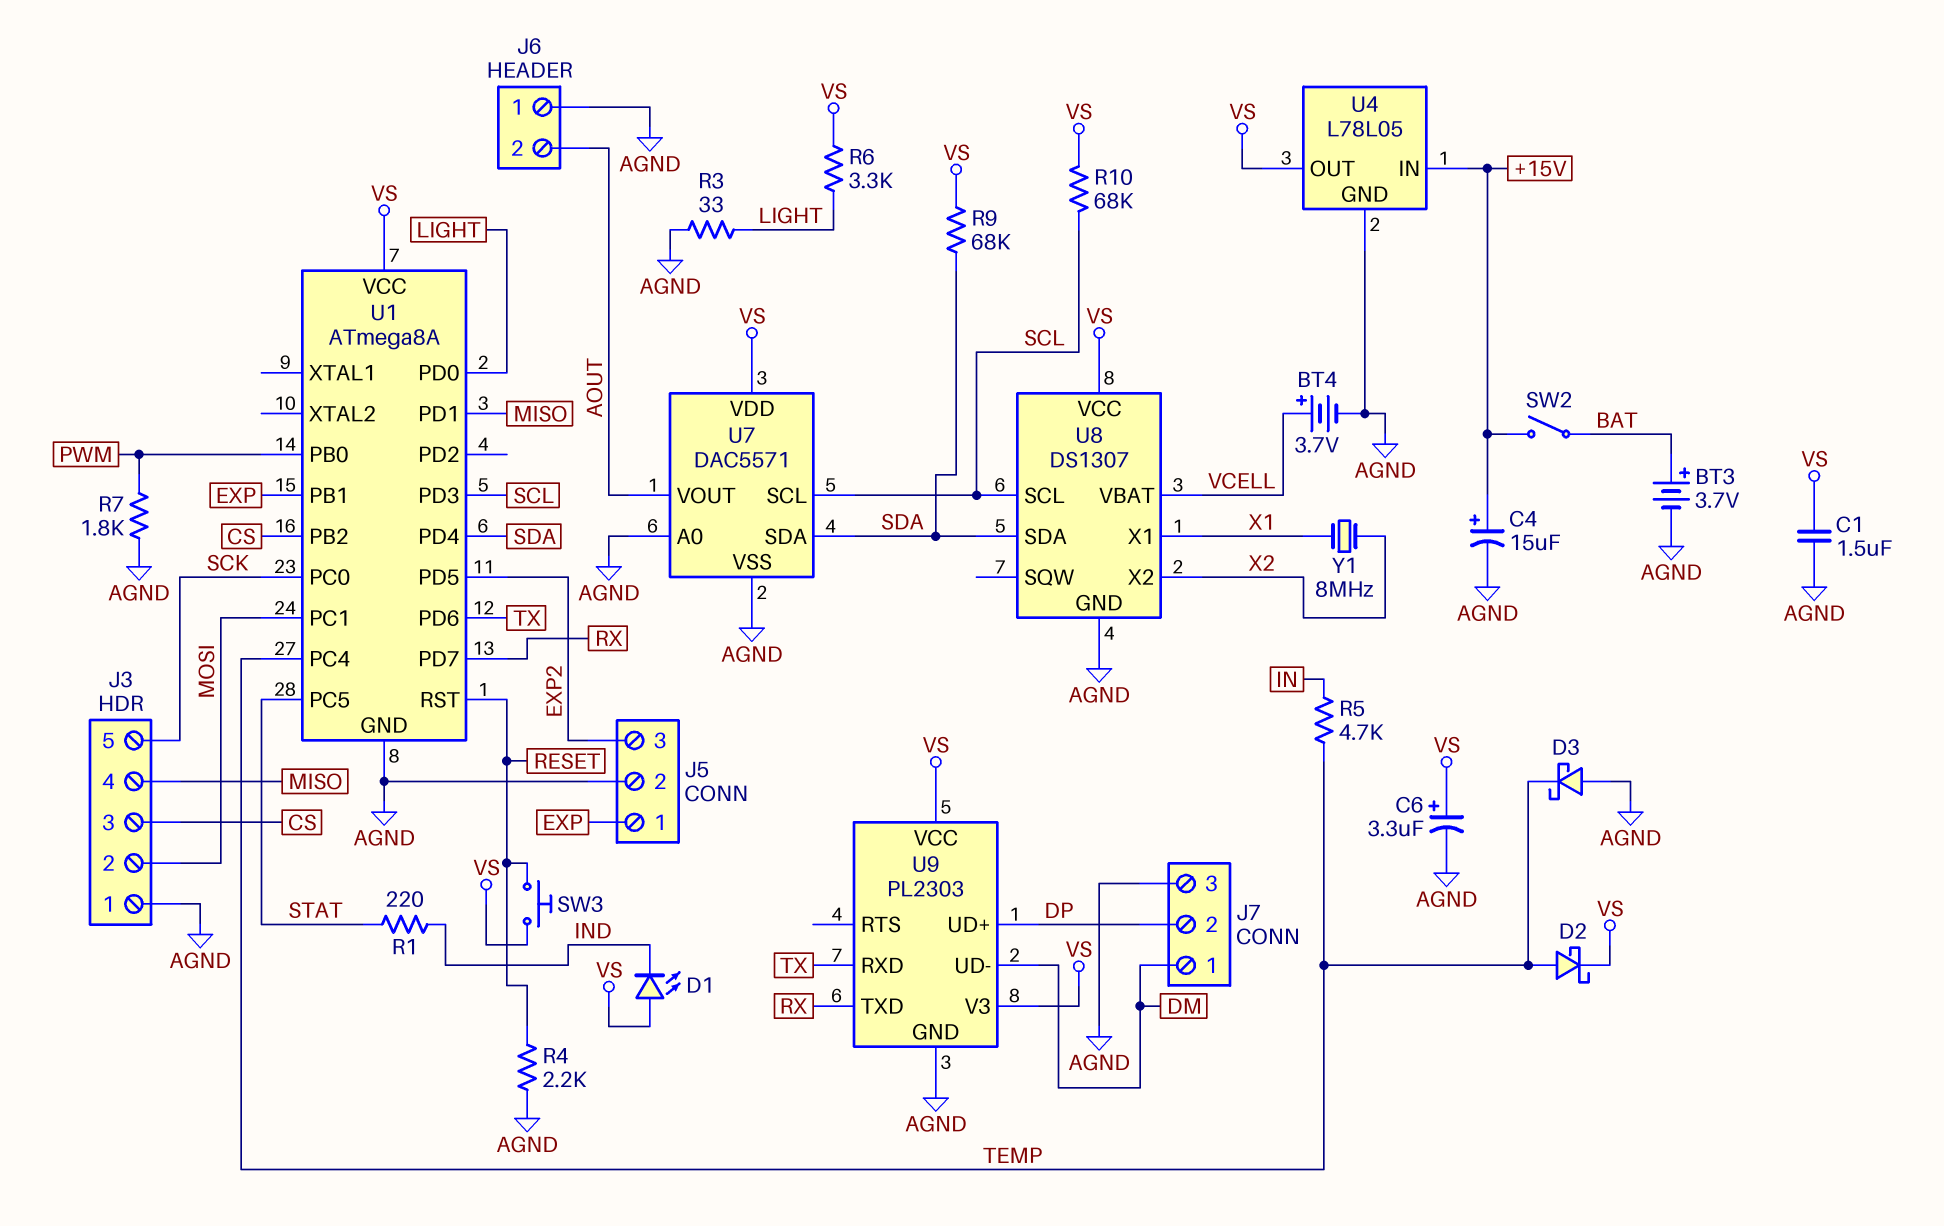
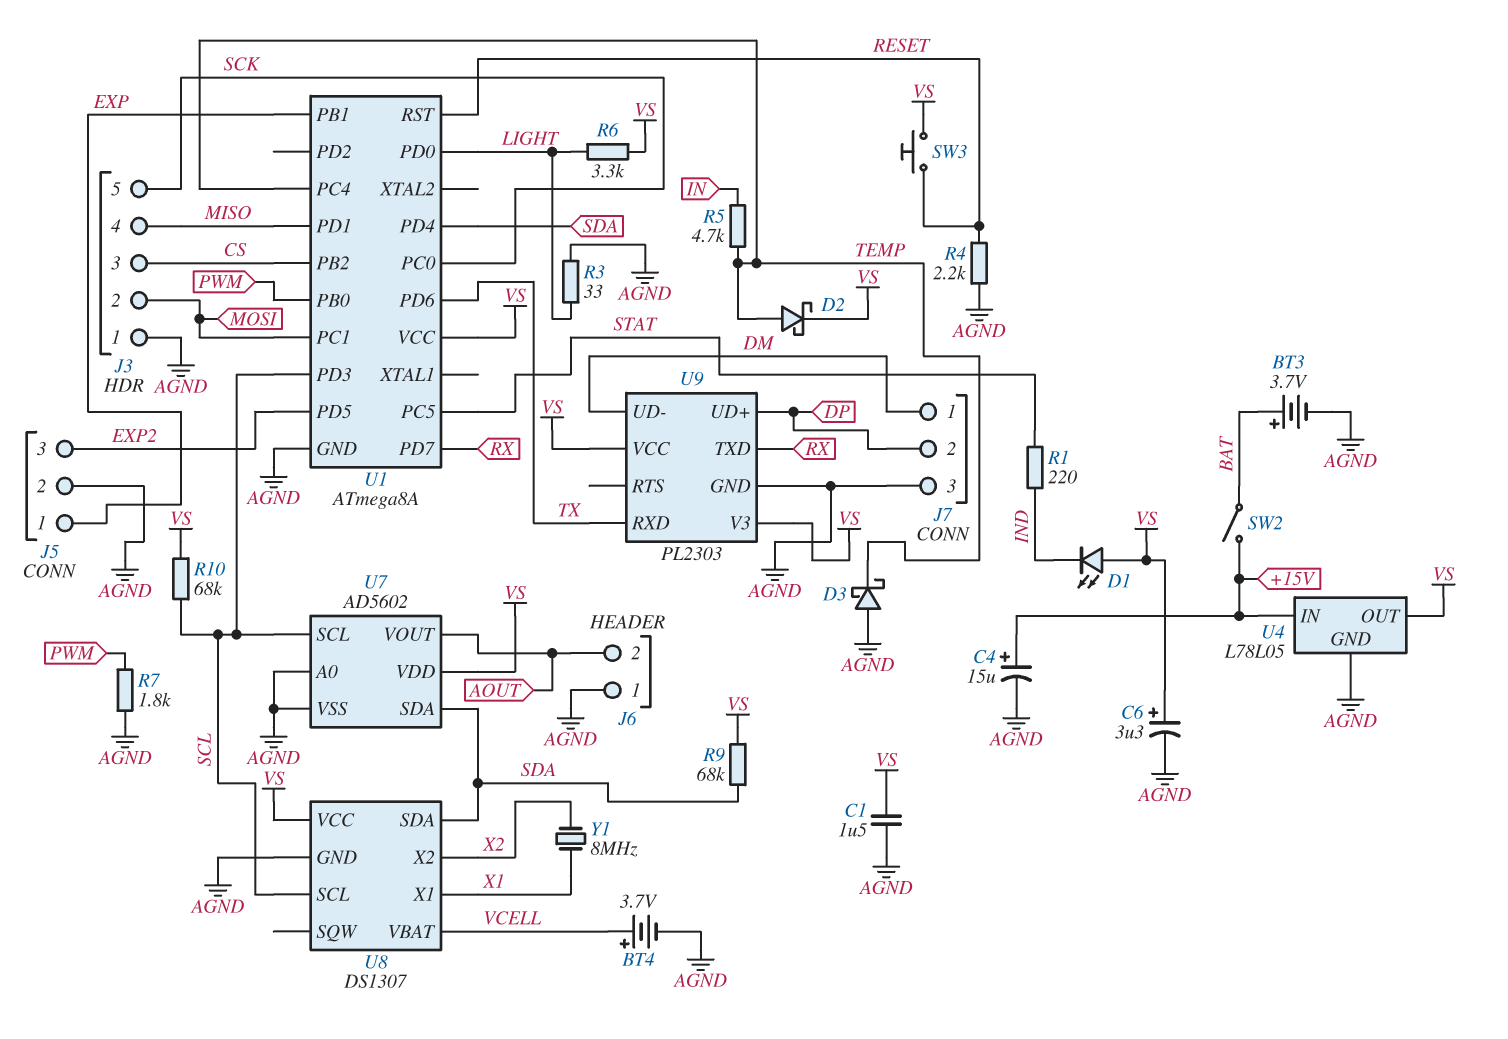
U7: DAC5571 -> AD5602

